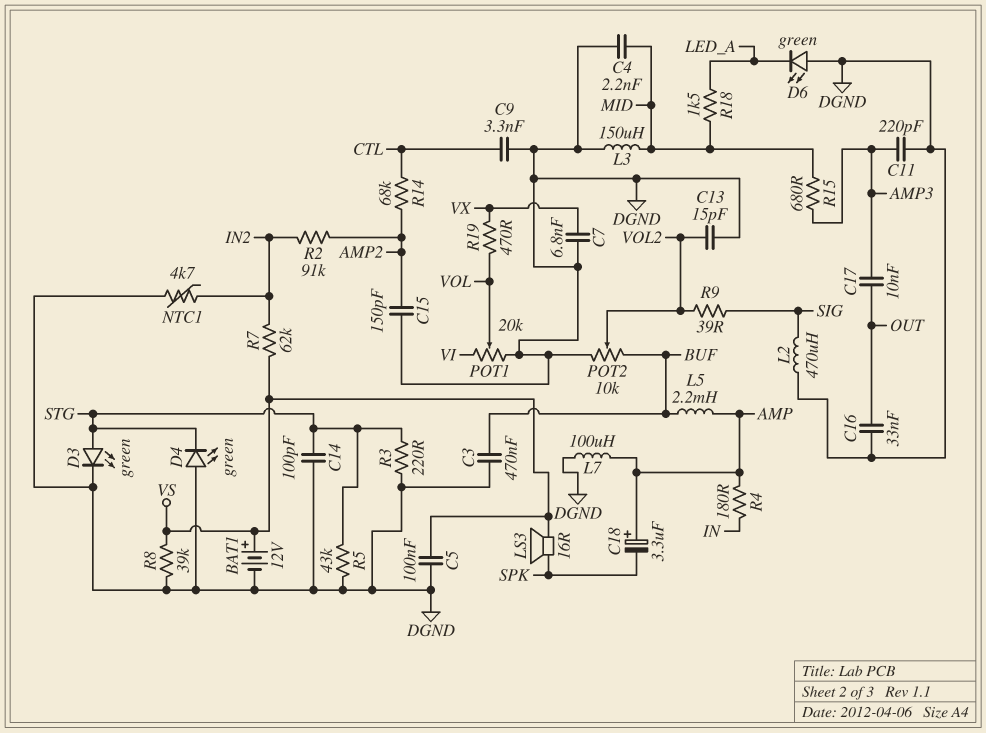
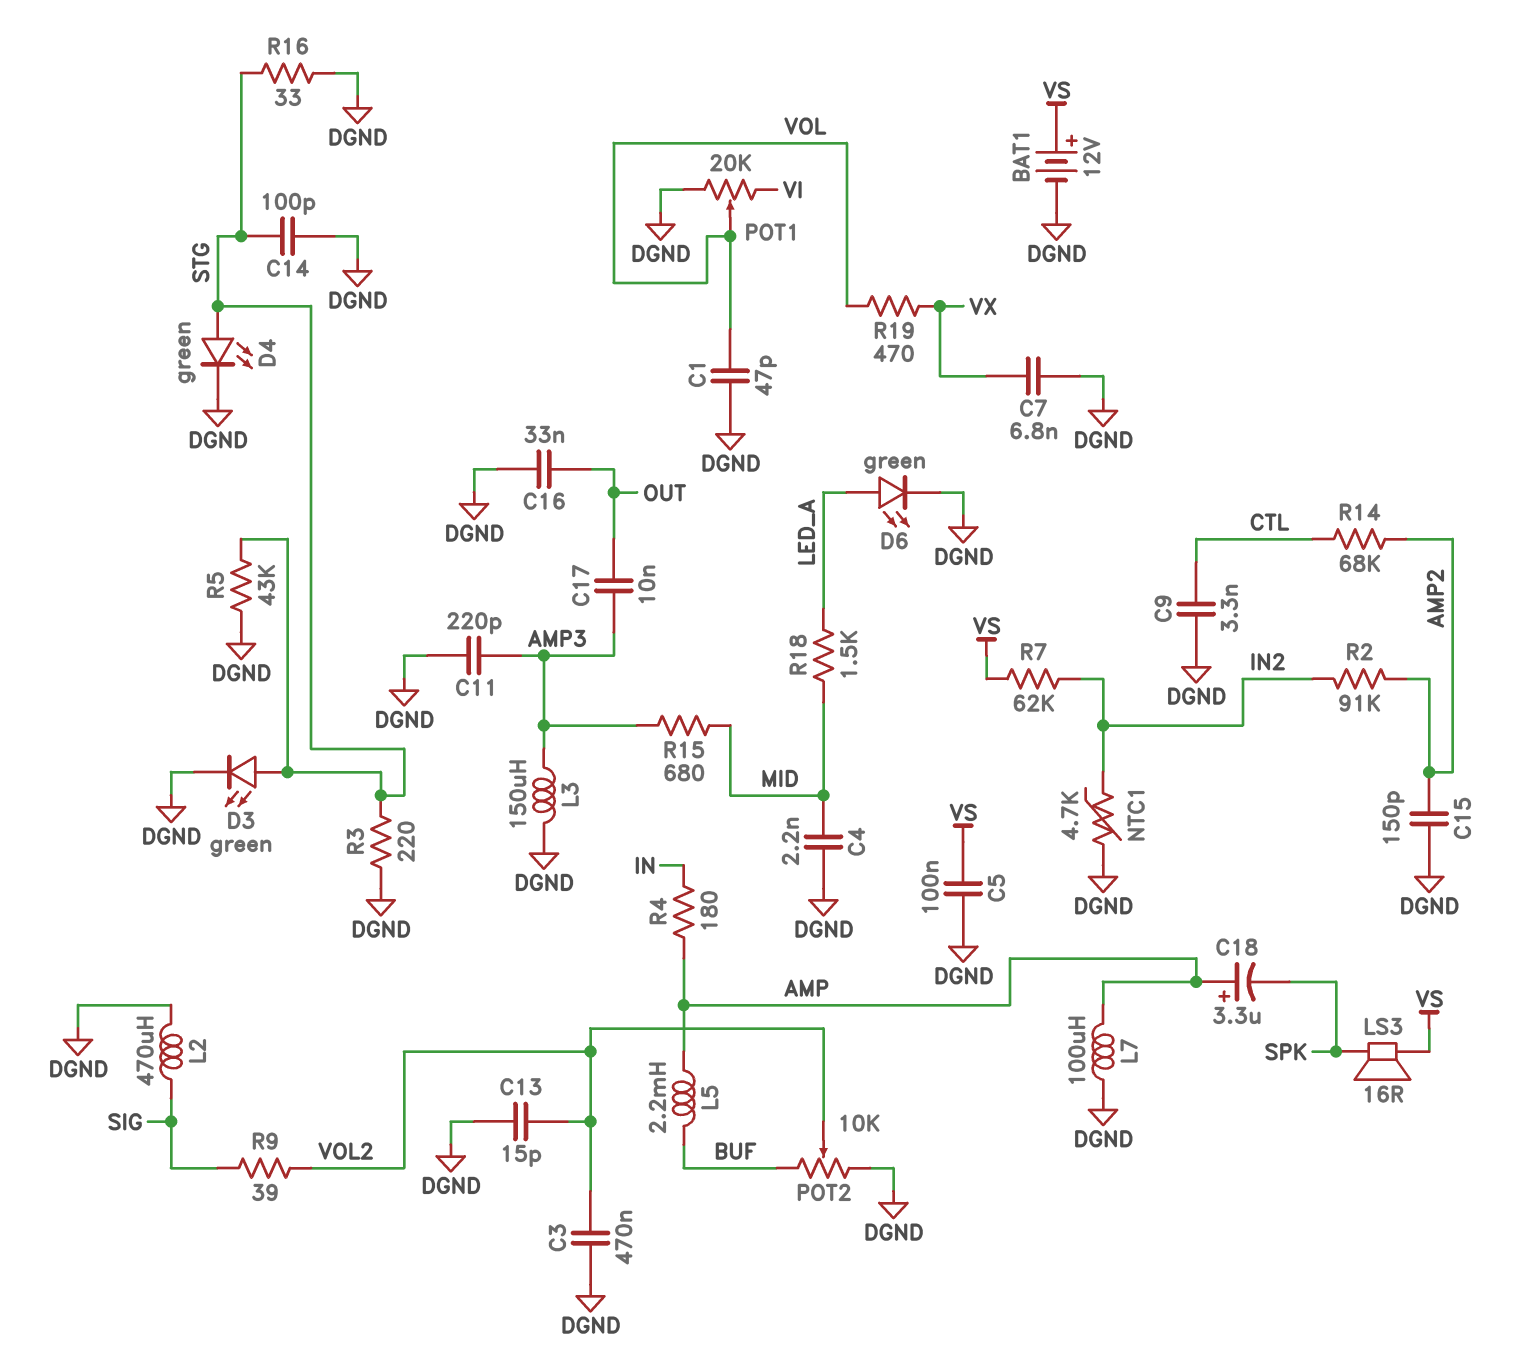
C1: none -> 47pF (DGND, VOL)
C3: 470nF (BUF, DGND) -> 470nF (DGND, VOL2)
D4: LED green (A DGND, K STG) -> LED green (A STG, K DGND)
D6: LED green (A DGND, K LED_A) -> LED green (A LED_A, K DGND)
L3: 150uH (DGND, MID) -> 150uH (AMP3, DGND)
R8: 39k (DGND, VS) -> none
R16: none -> 33 (DGND, STG)

